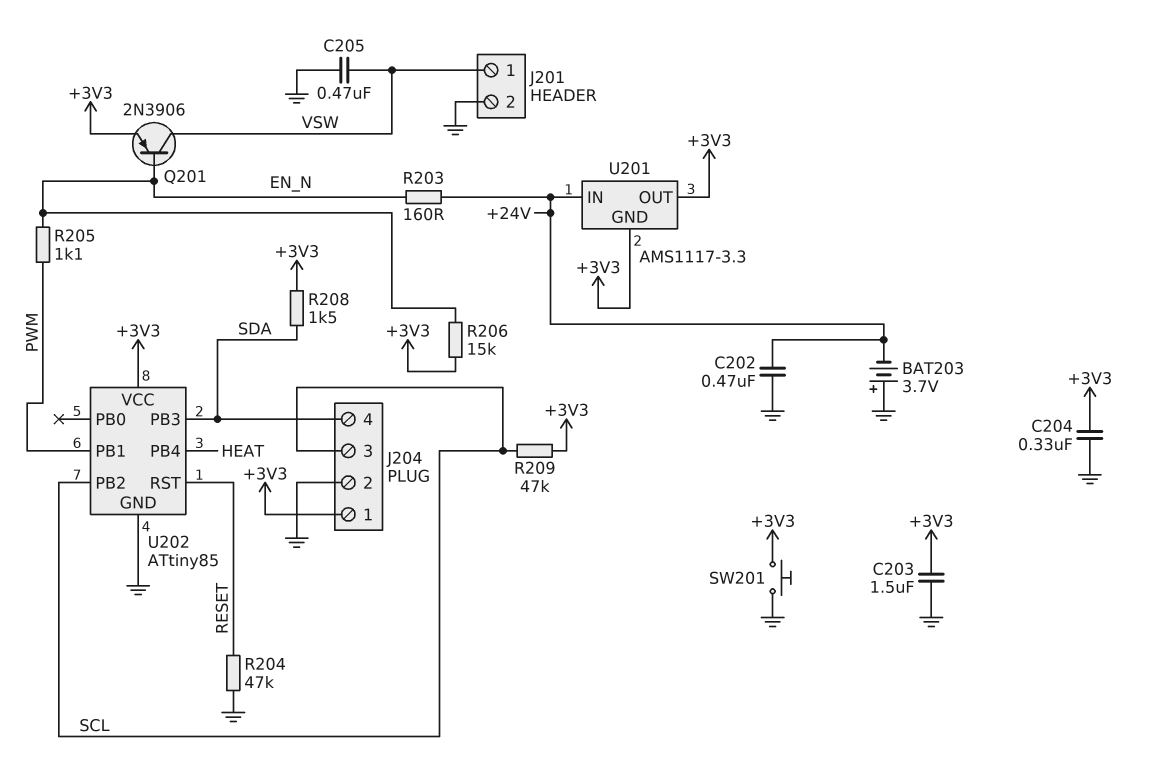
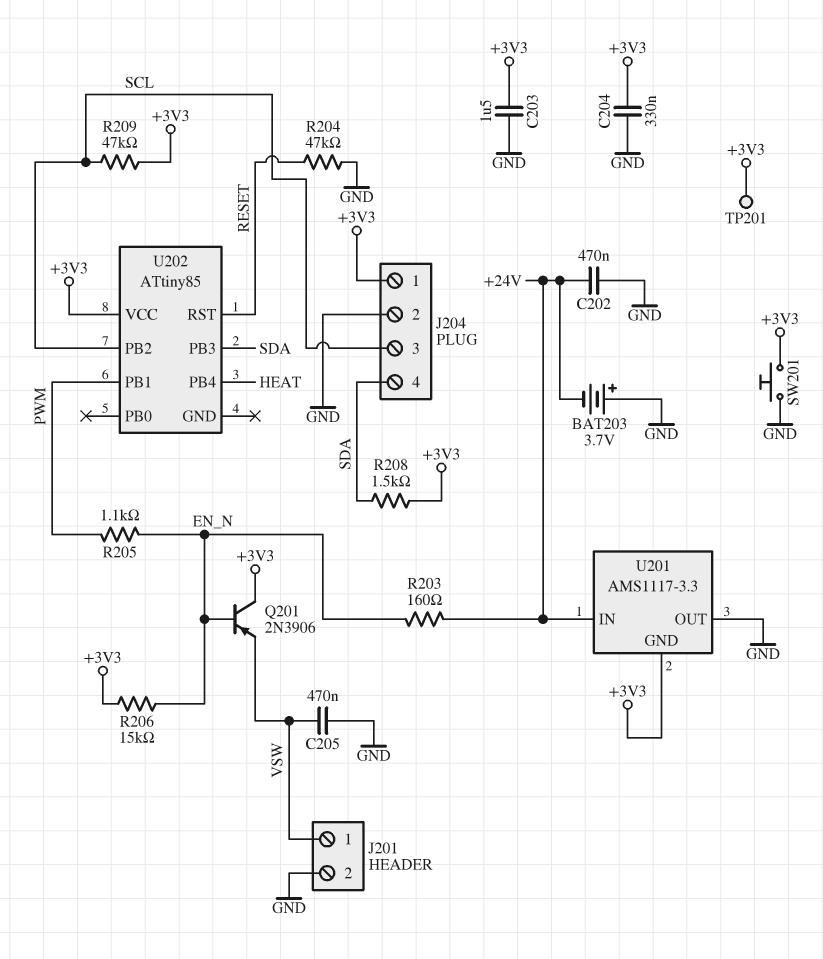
Q201: PNP 2N3906 (B EN_N, C VSW, E +3V3) -> PNP 2N3906 (B EN_N, C +3V3, E VSW)
TP201: none -> test point (+3V3)
U201 pin OUT: +3V3 -> GND
U202 pin GND: GND -> none

